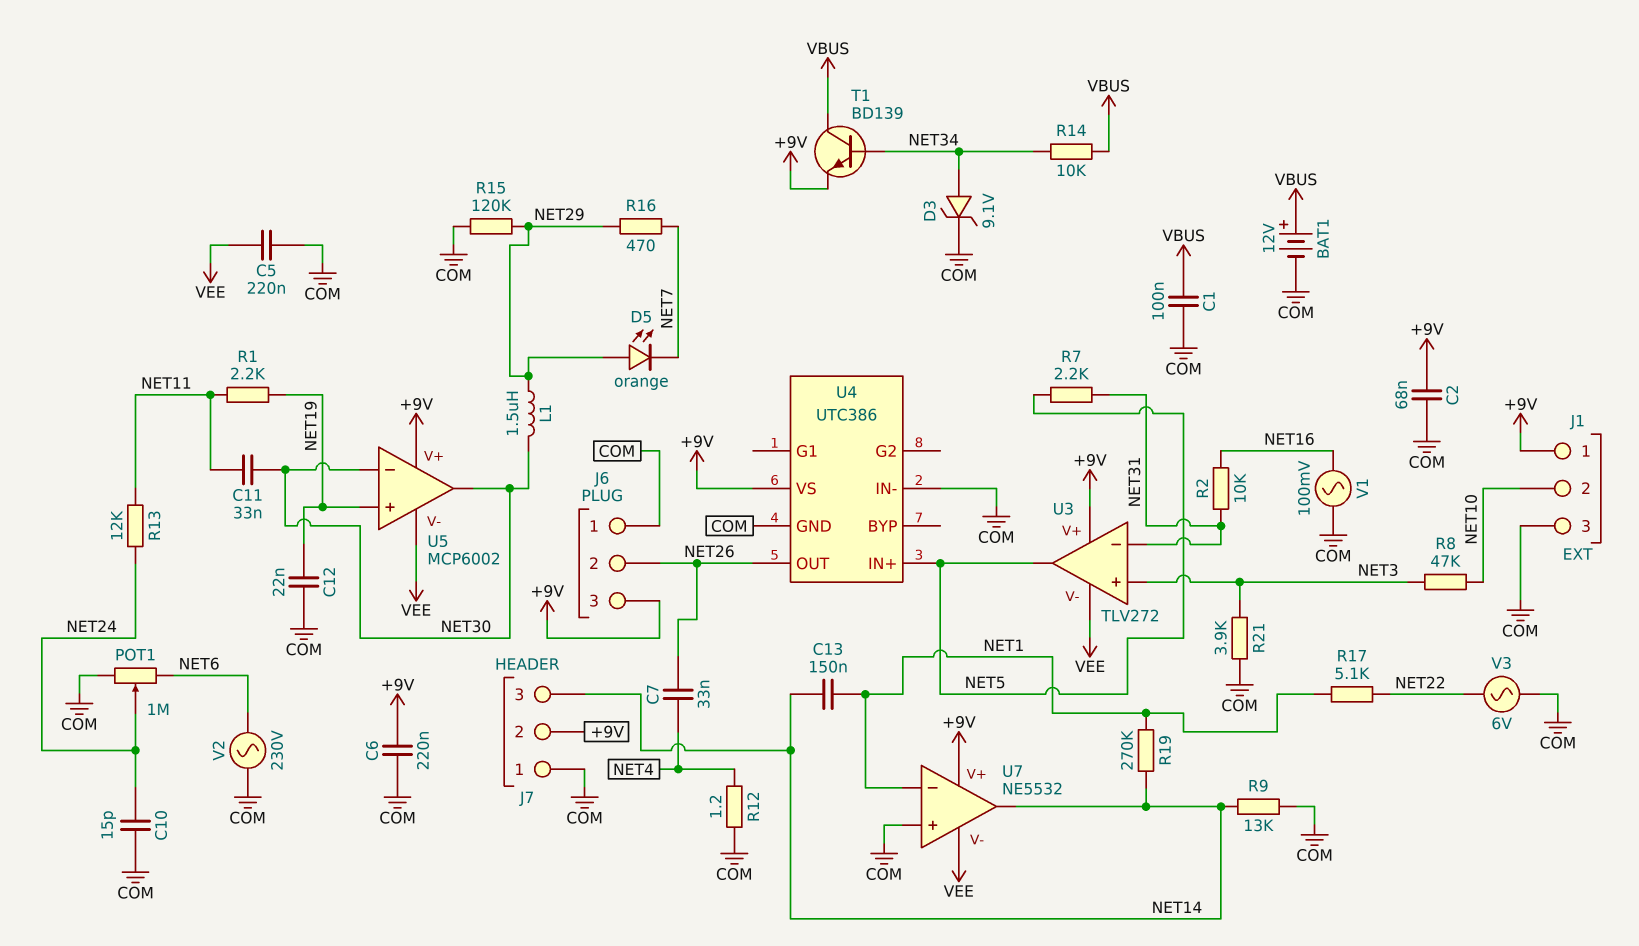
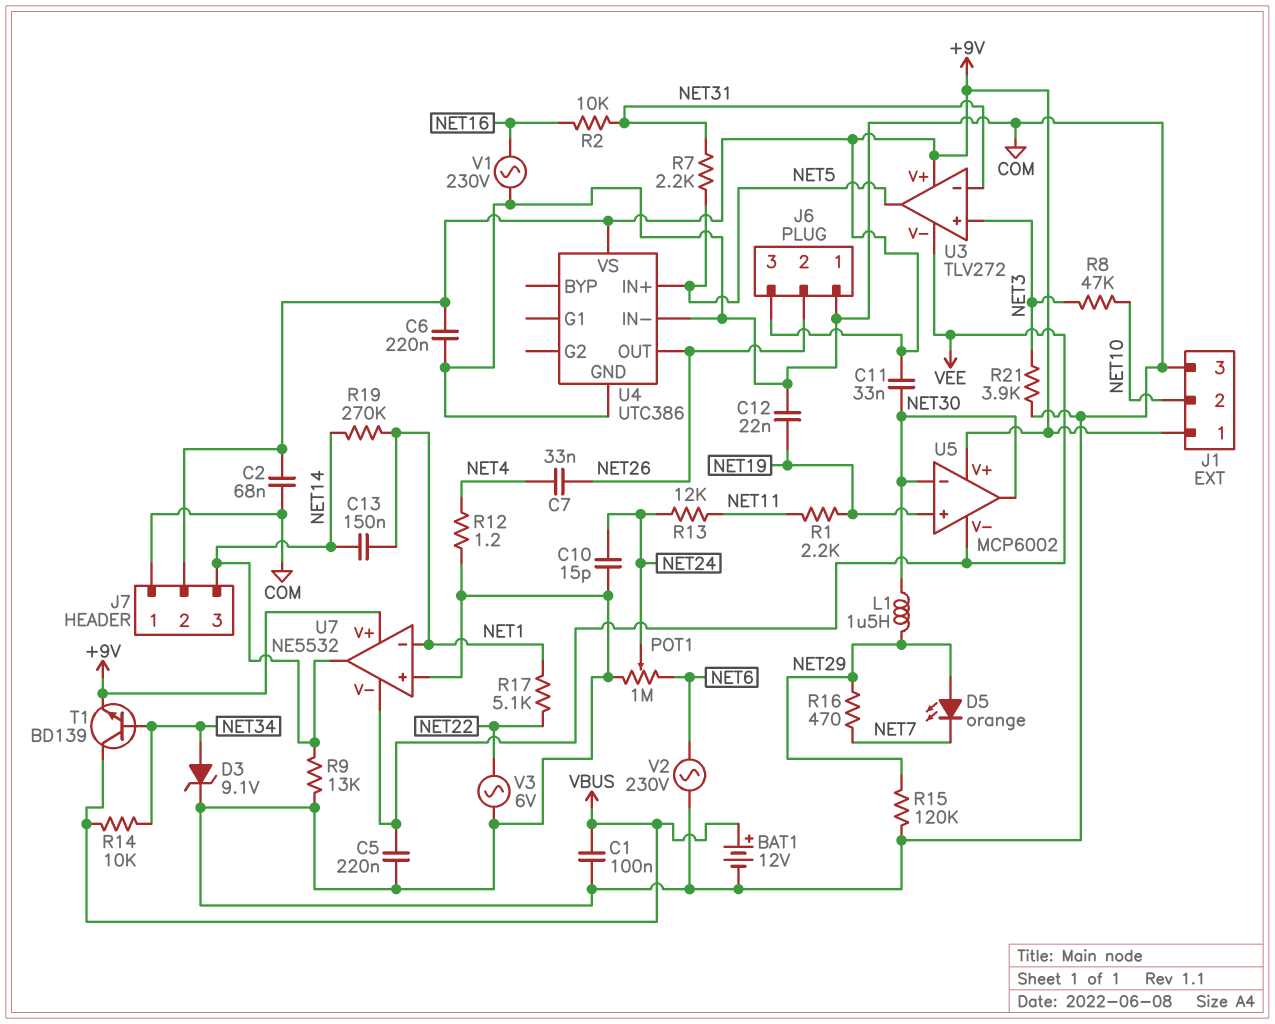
C11: 33nF (NET11, NET30) -> 33nF (+9V, NET30)
V1: AC 100mV (COM, NET16) -> AC 230V (COM, NET16)

